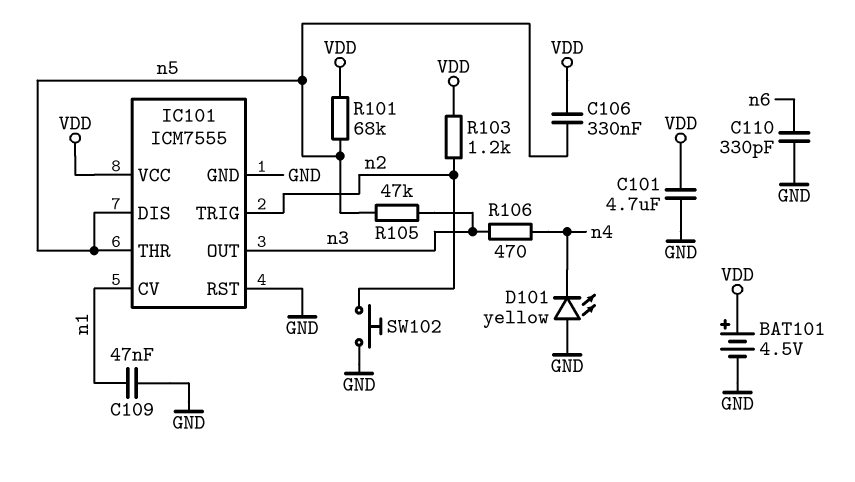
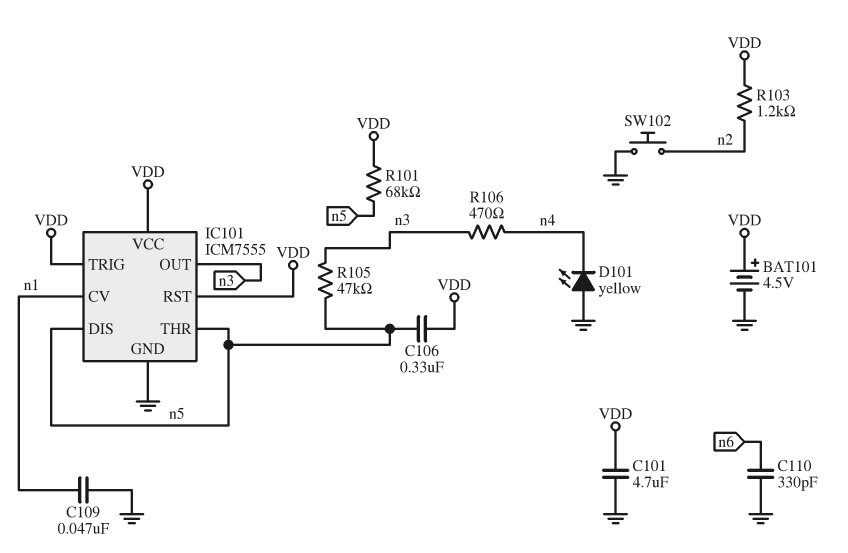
IC101 pin RST: GND -> VDD
IC101 pin TRIG: n2 -> VDD

